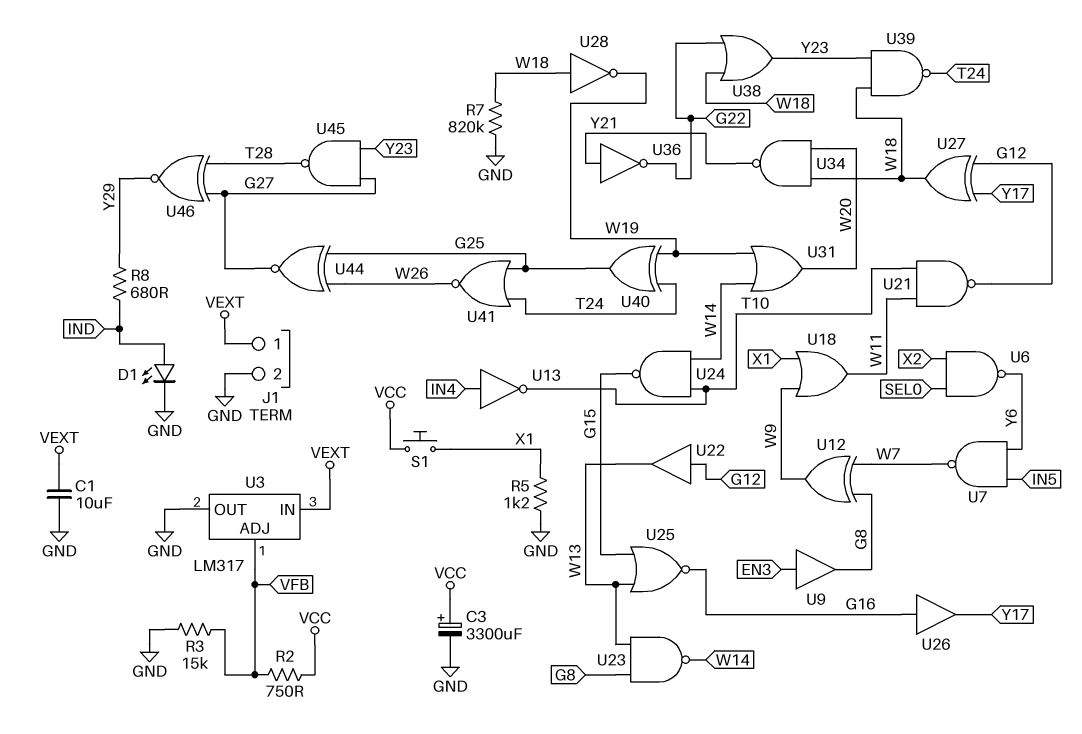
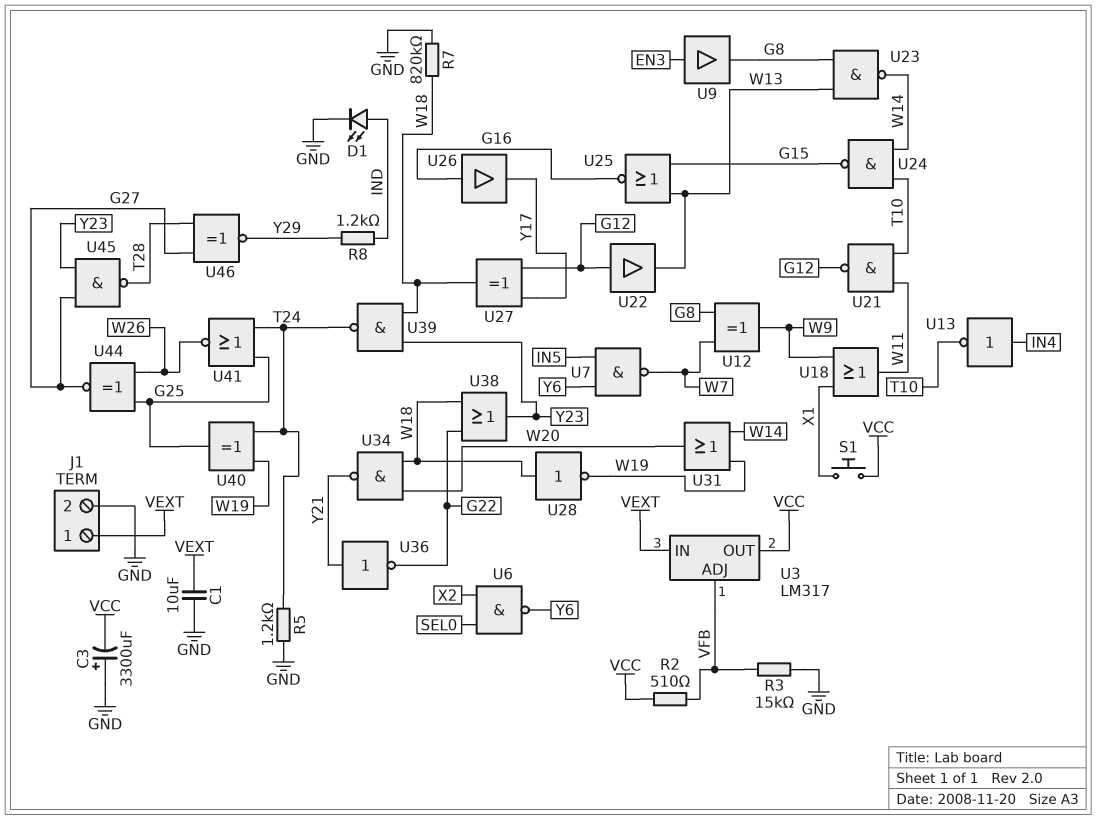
C3: 3300uF (plus VCC, minus GND) -> 3300uF (plus GND, minus VCC)
R2: 750 (VCC, VFB) -> 510 (VCC, VFB)
R5: 1.2k (GND, X1) -> 1.2k (GND, T24)
R8: 680 (IND, Y29) -> 1.2k (IND, Y29)
U3 pin OUT: GND -> VCC

